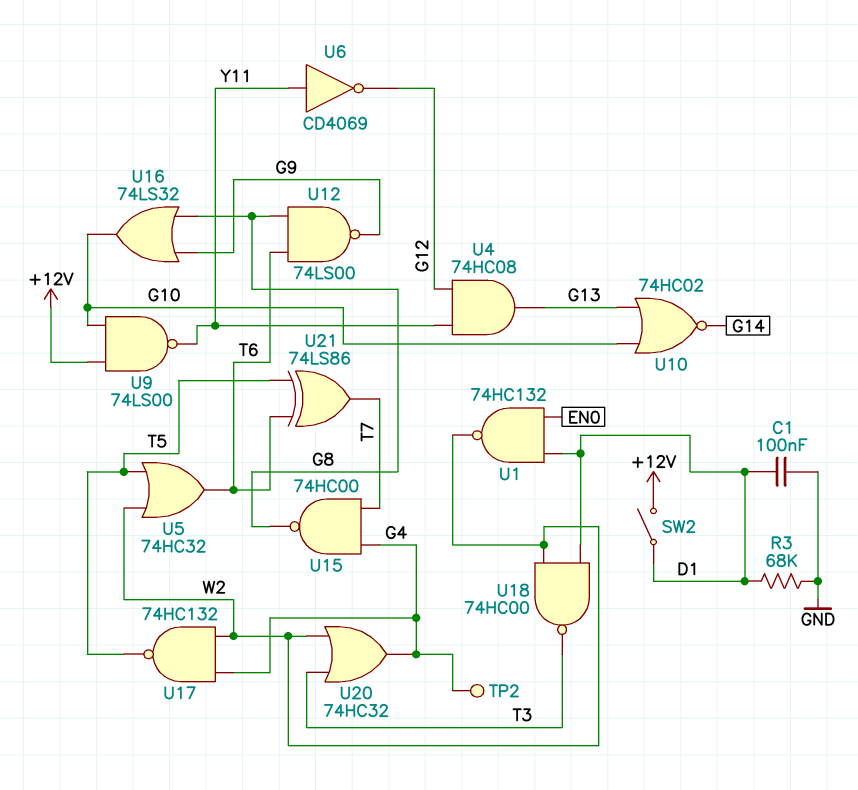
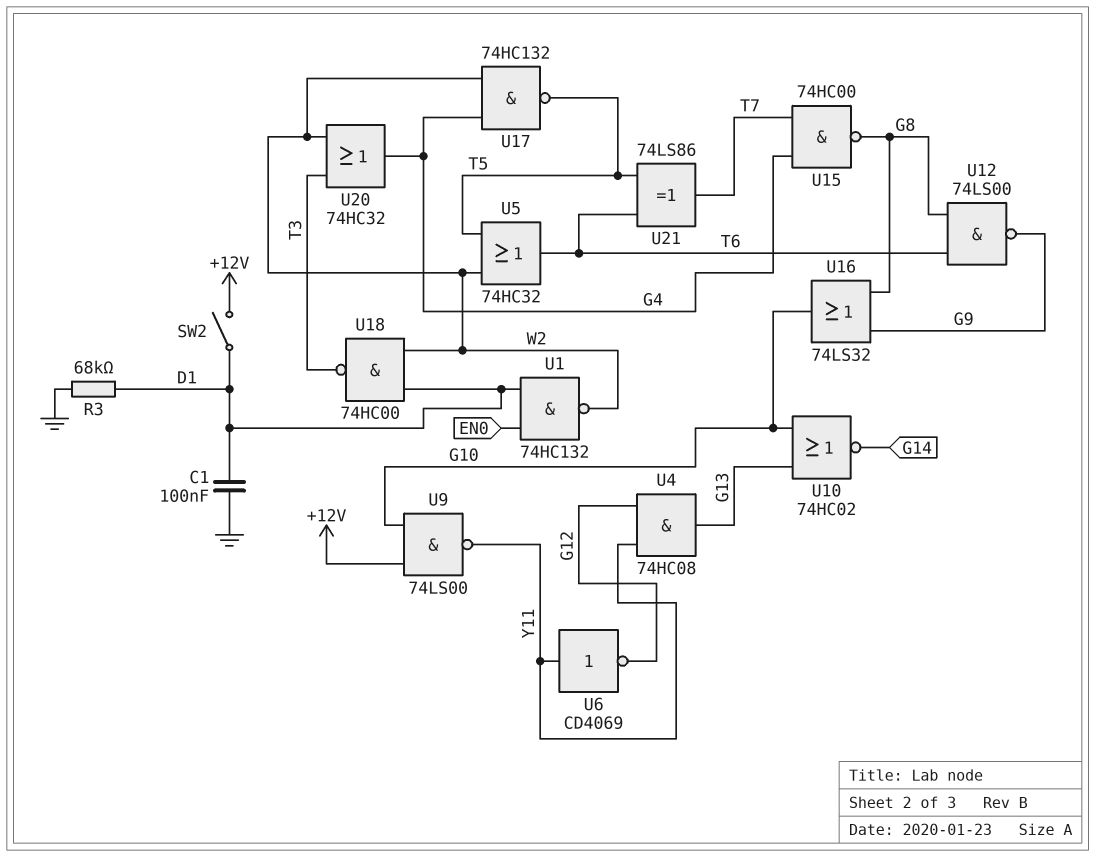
TP2: test point (G4) -> none

